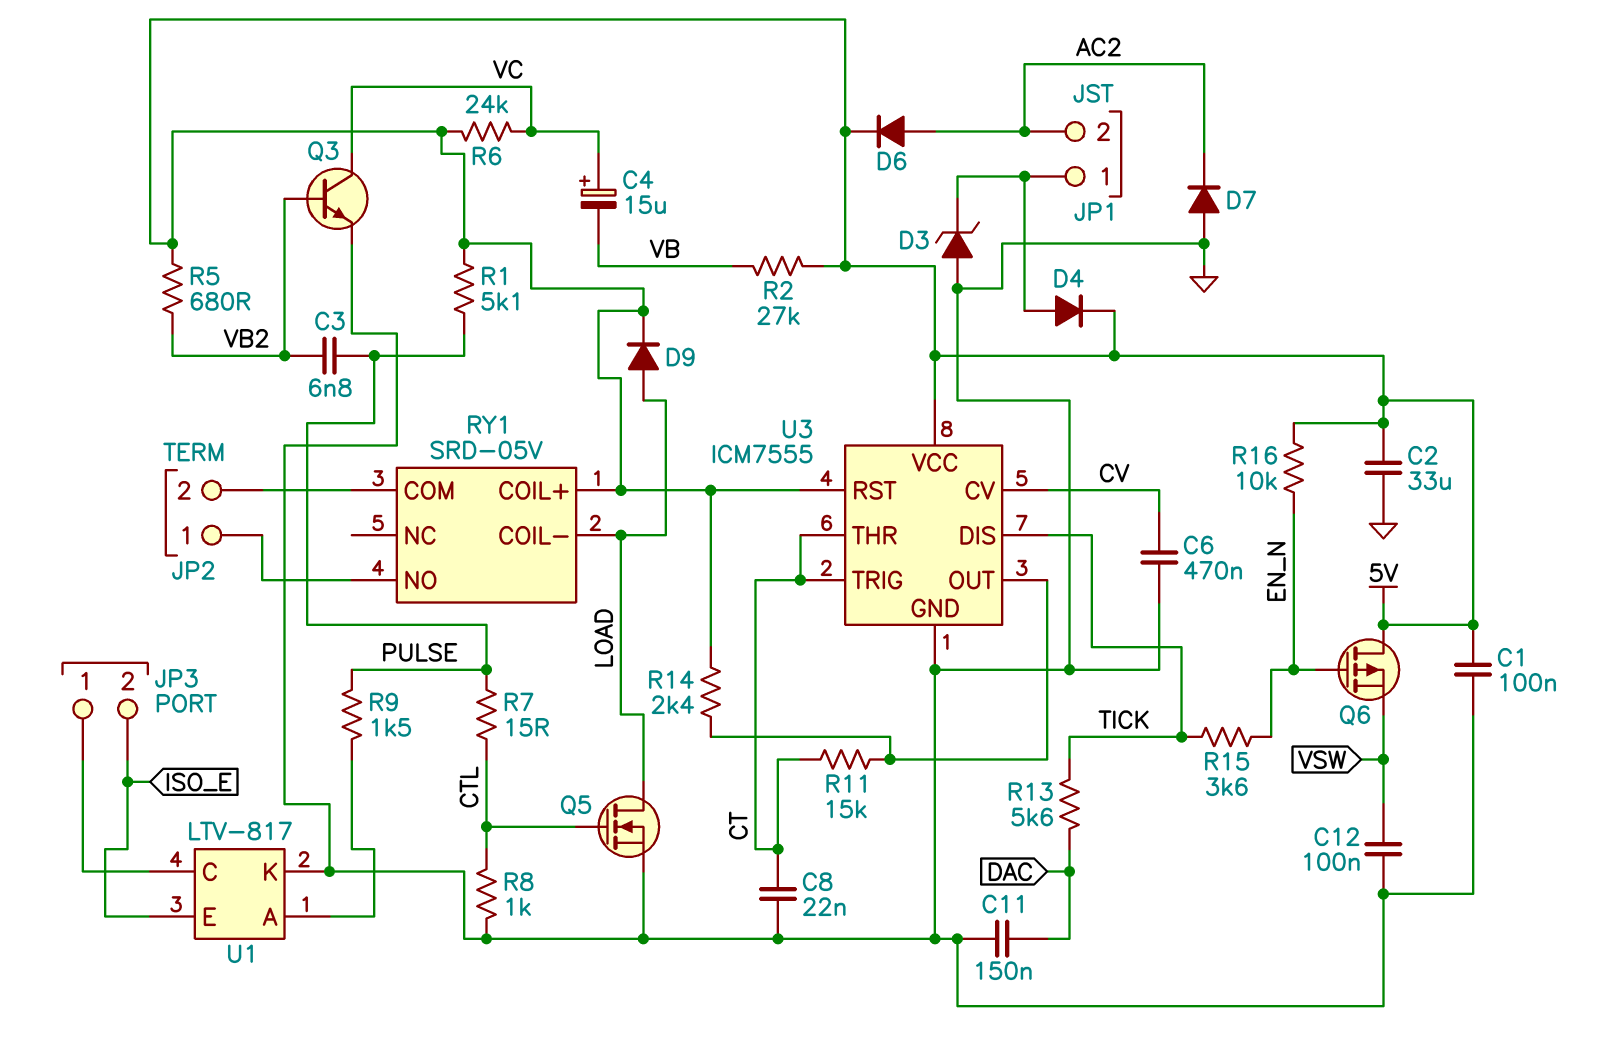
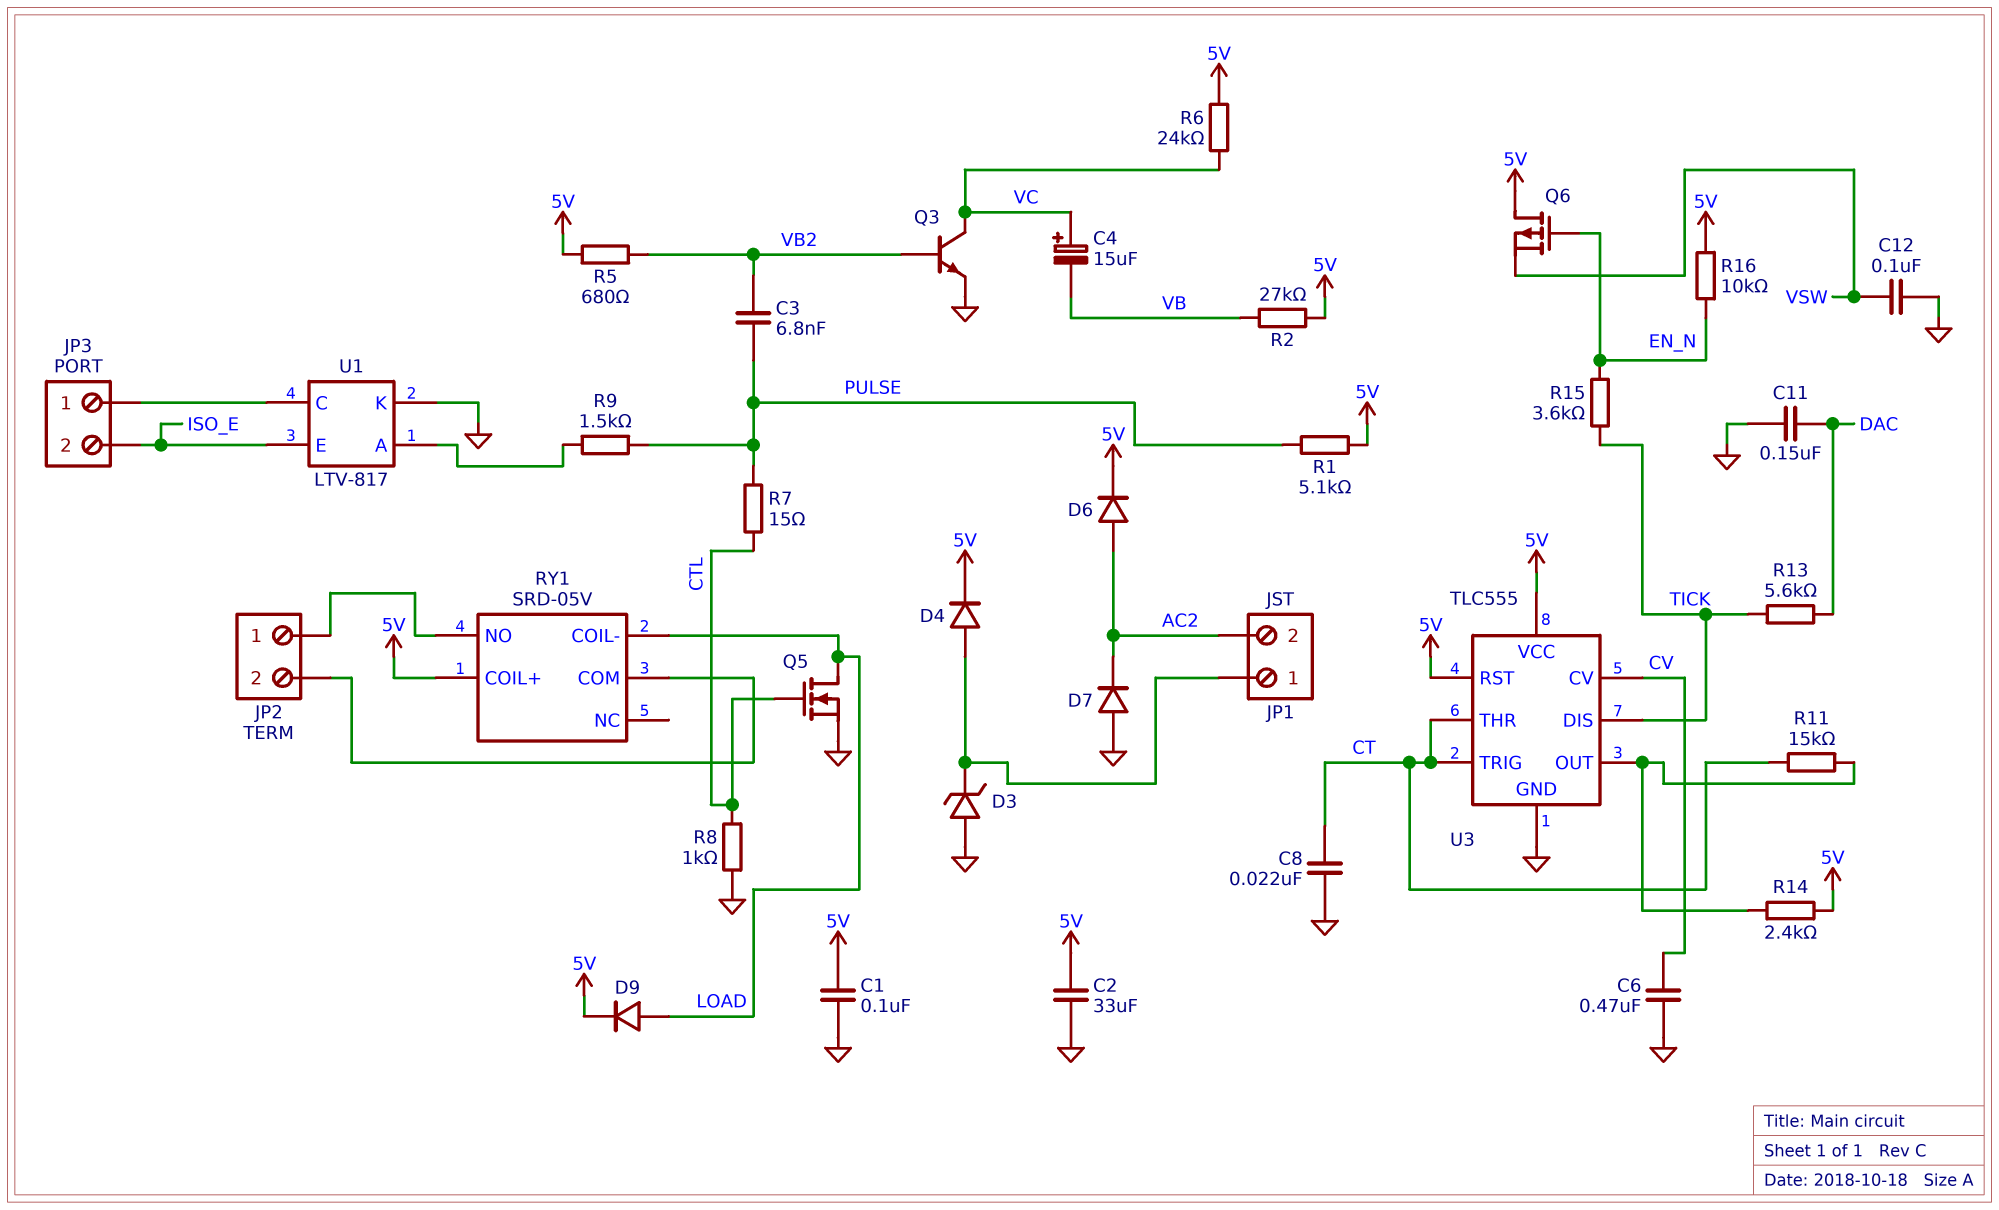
U3: ICM7555 -> TLC555

